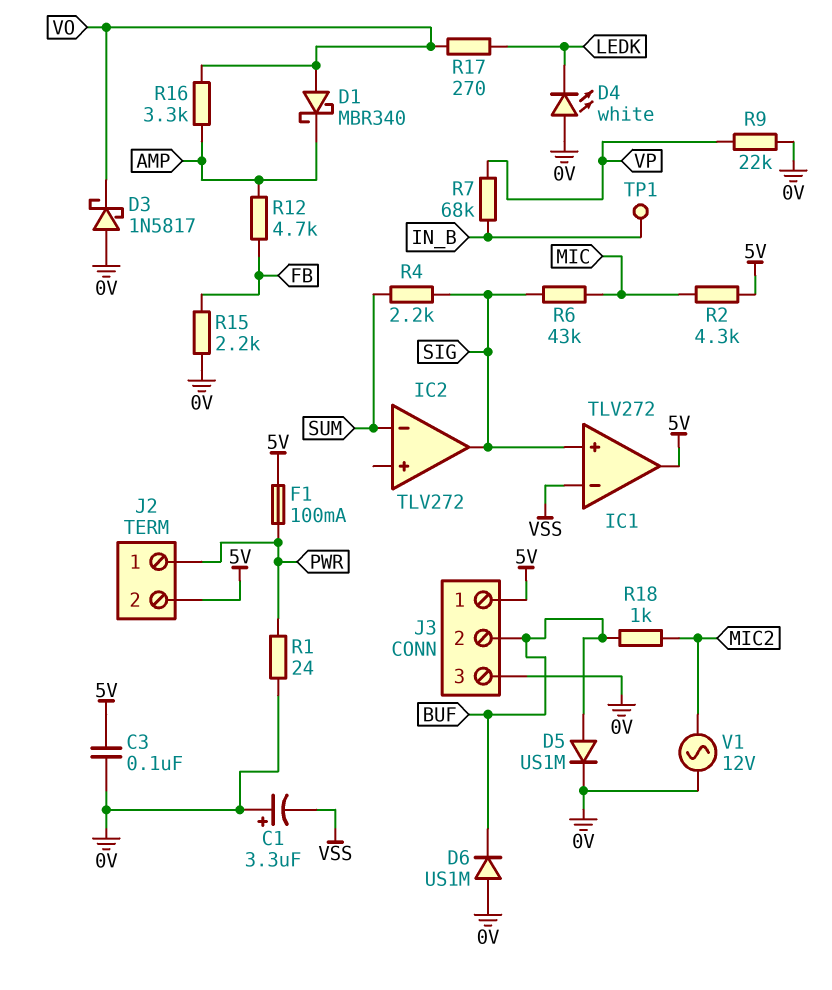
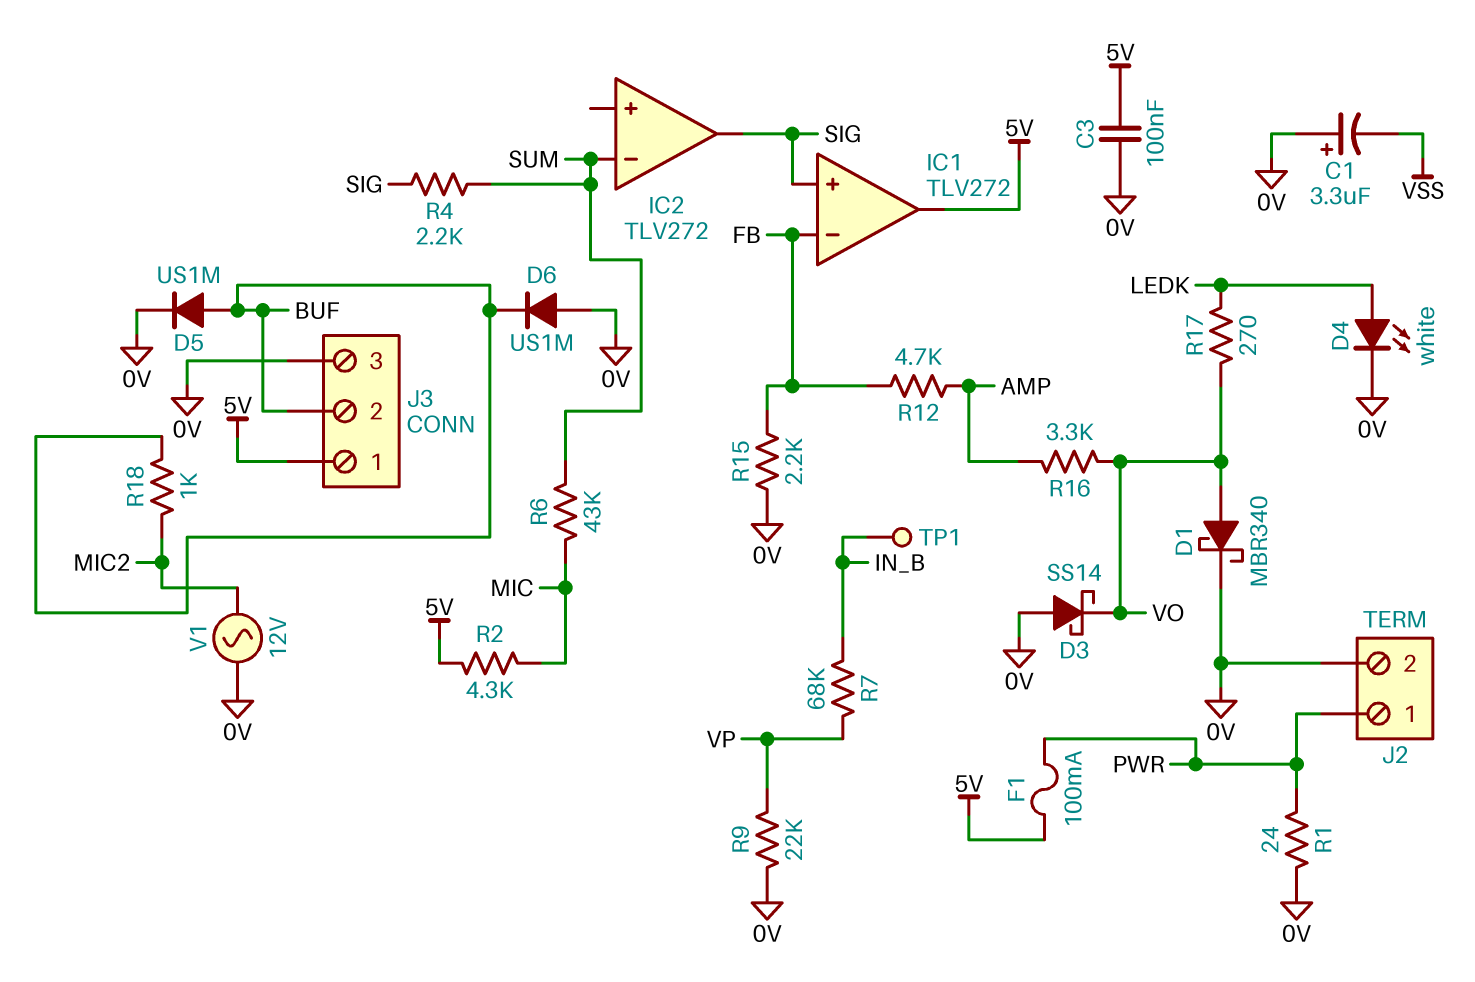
D1: schottky MBR340 (A VO, K AMP) -> schottky MBR340 (A VO, K 0V)
D3: schottky 1N5817 (A 0V, K VO) -> schottky SS14 (A 0V, K VO)
D4: LED white (A 0V, K LEDK) -> LED white (A LEDK, K 0V)
IC1 pin in-: VSS -> FB
J2 pin 2: 5V -> 0V
R6: 43k (MIC, SIG) -> 43k (MIC, SUM)

